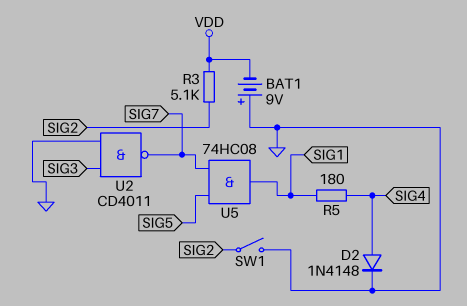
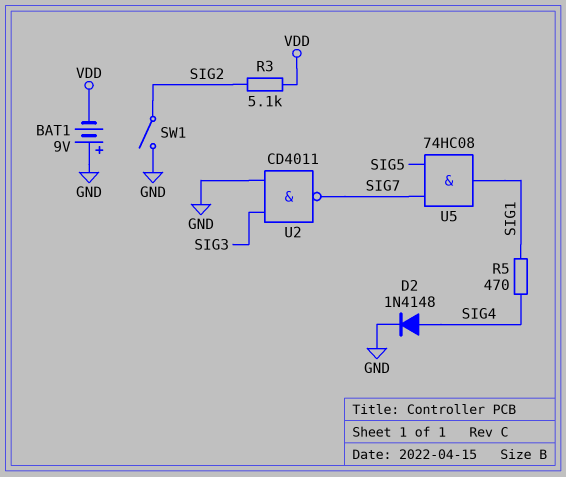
R5: 180 (SIG1, SIG4) -> 470 (SIG1, SIG4)

